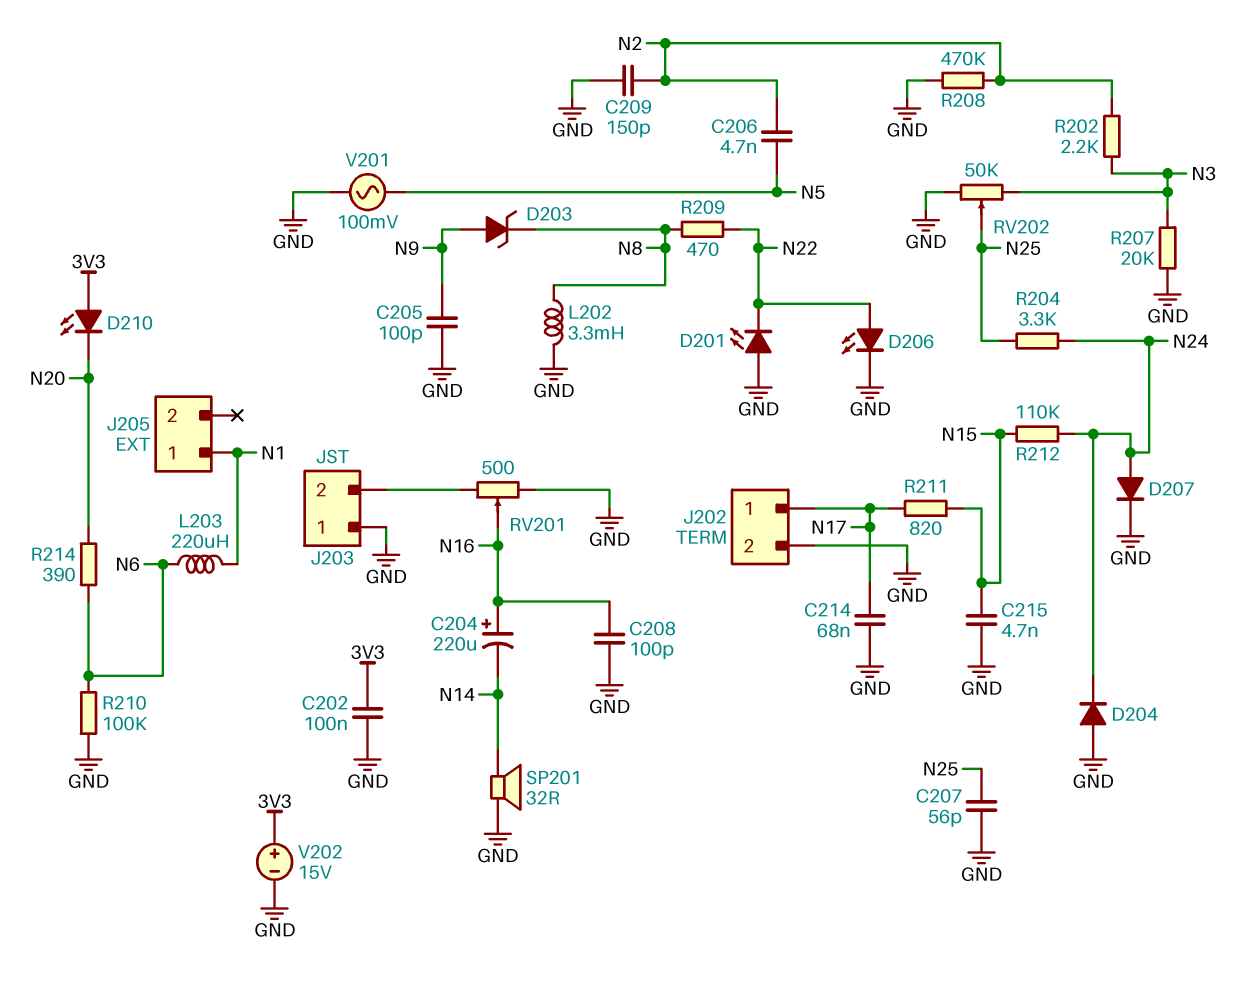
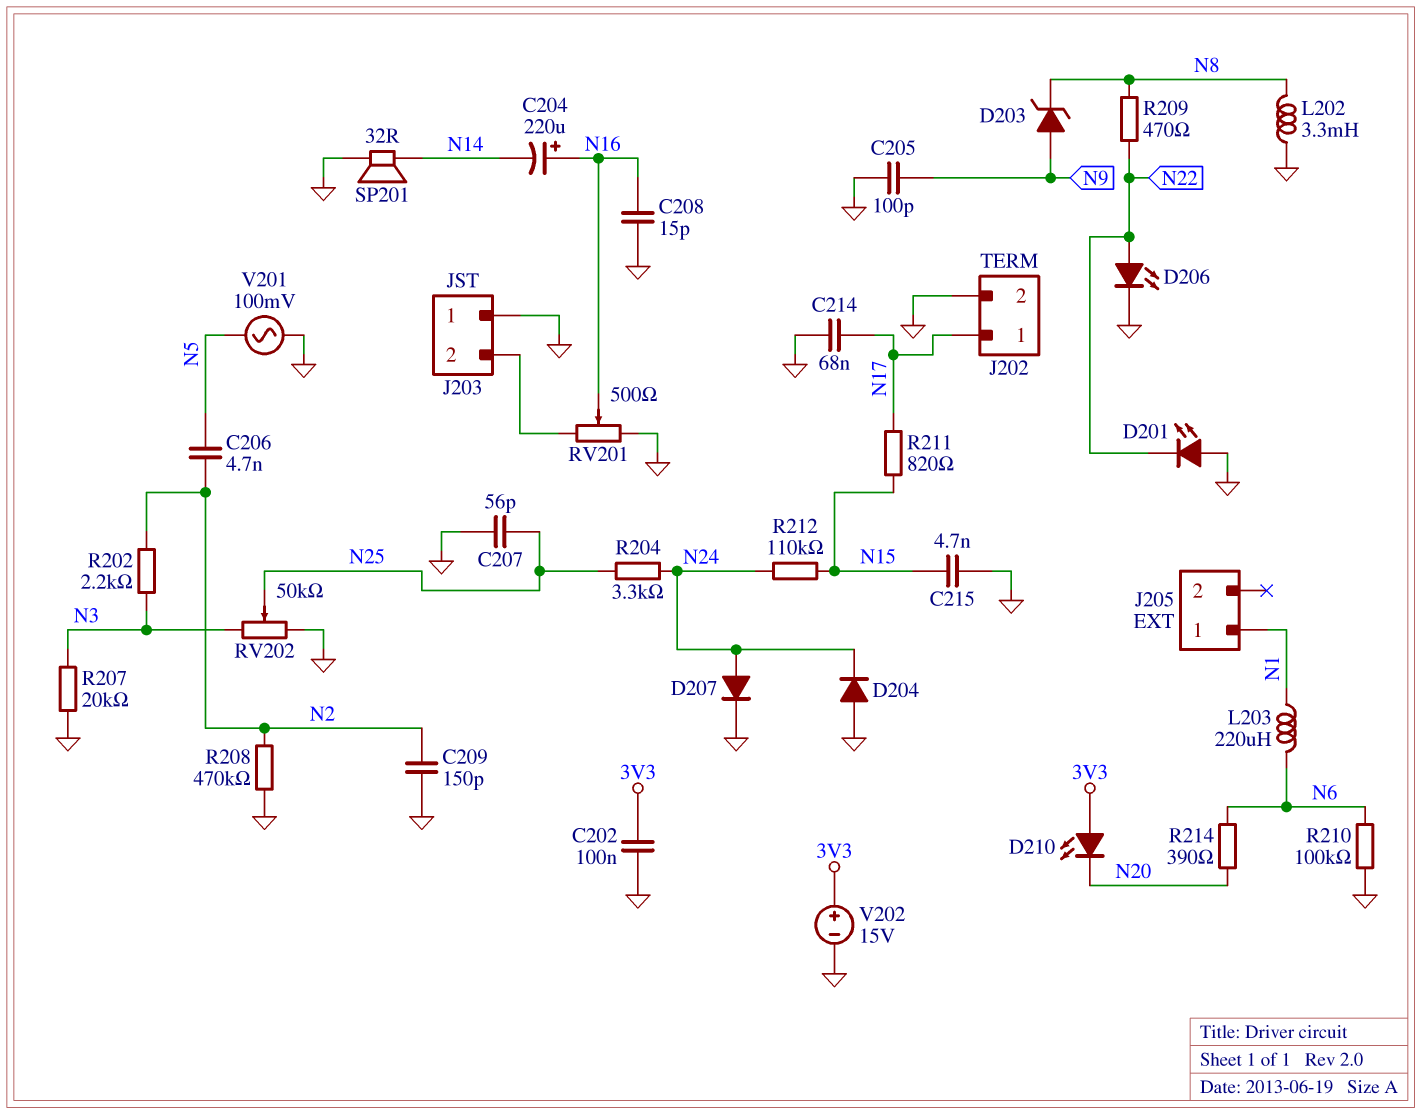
C208: 100pF (GND, N16) -> 15pF (GND, N16)

